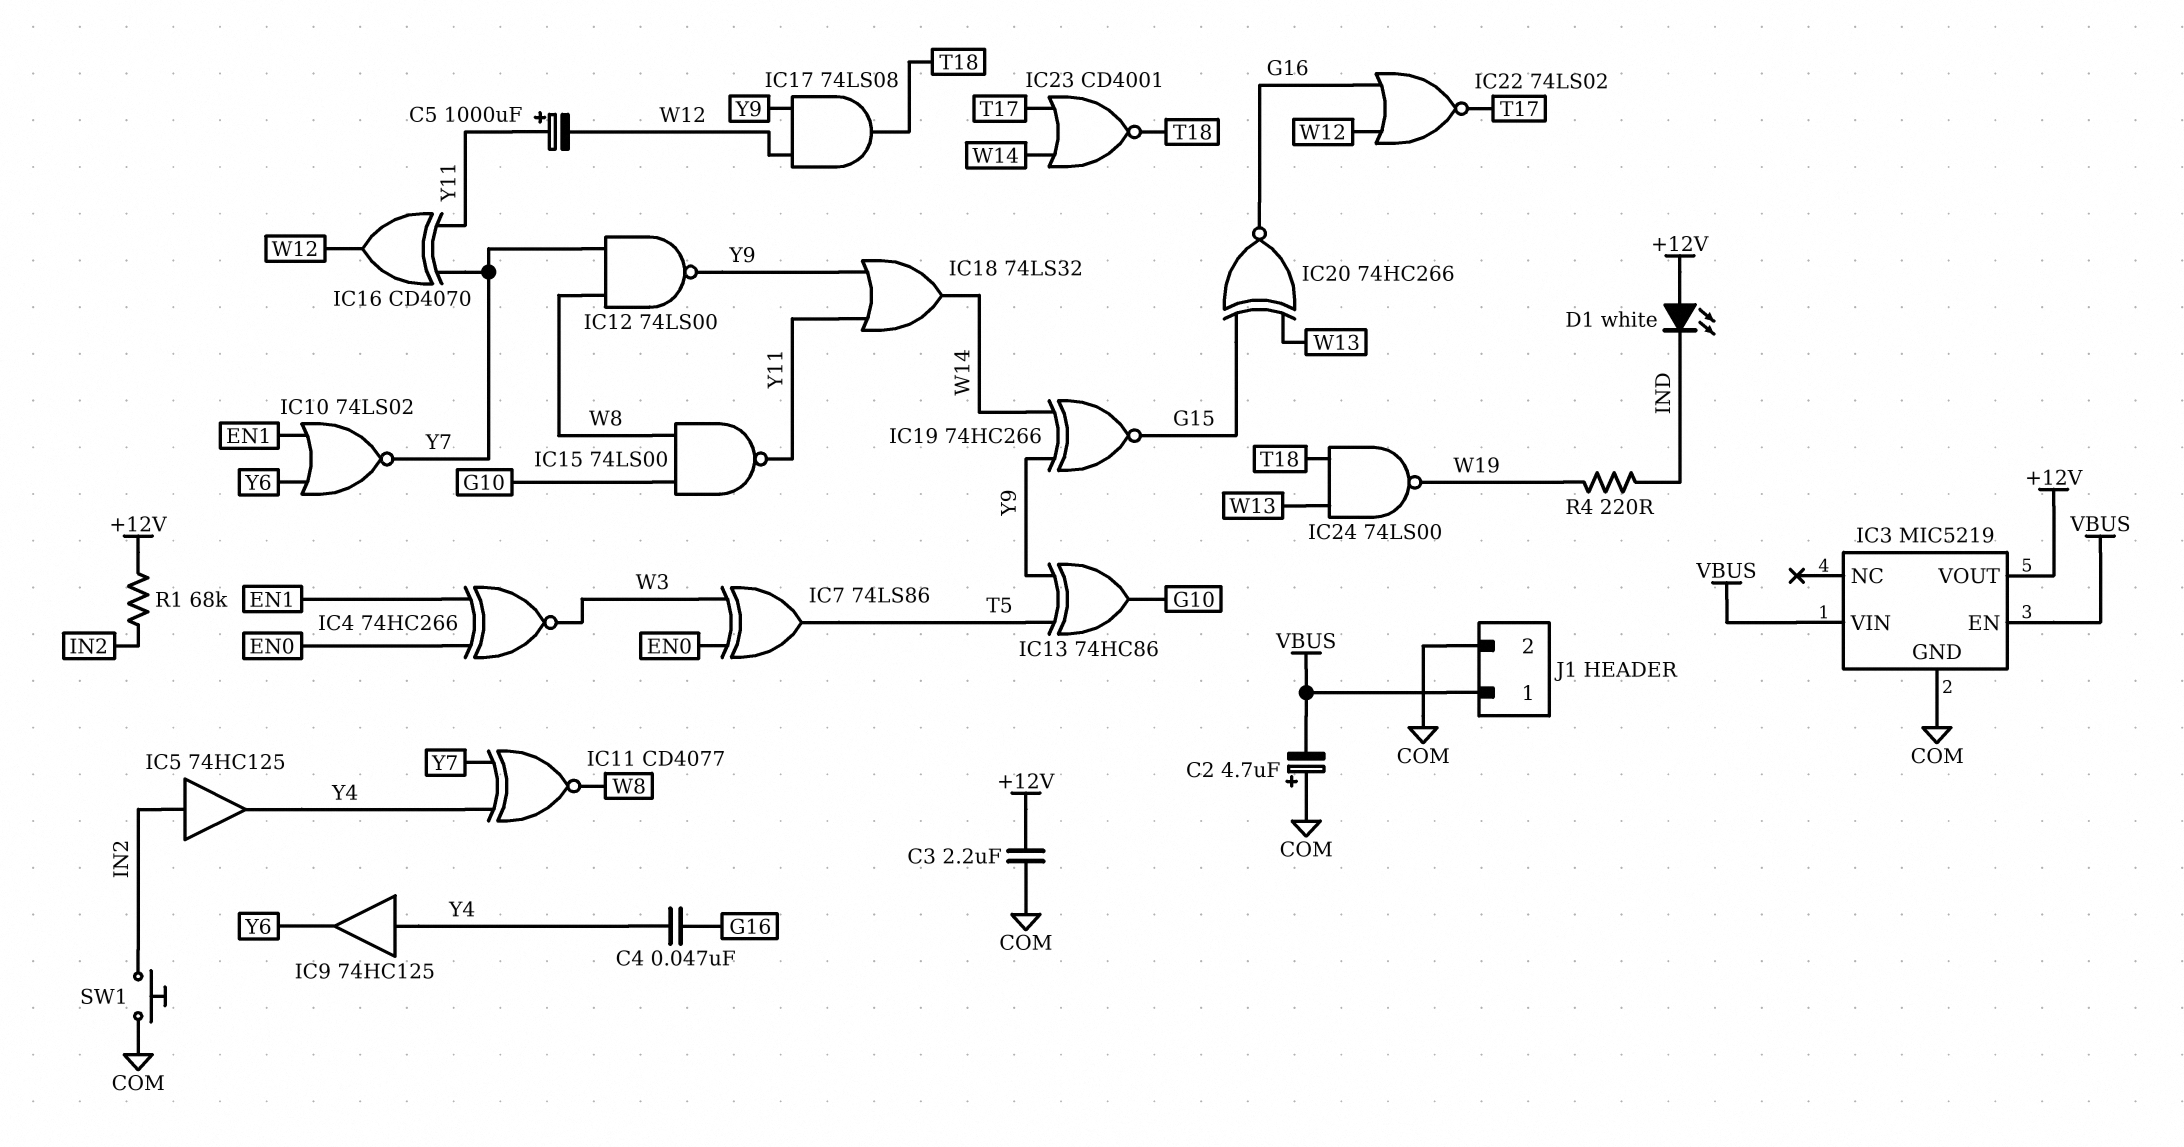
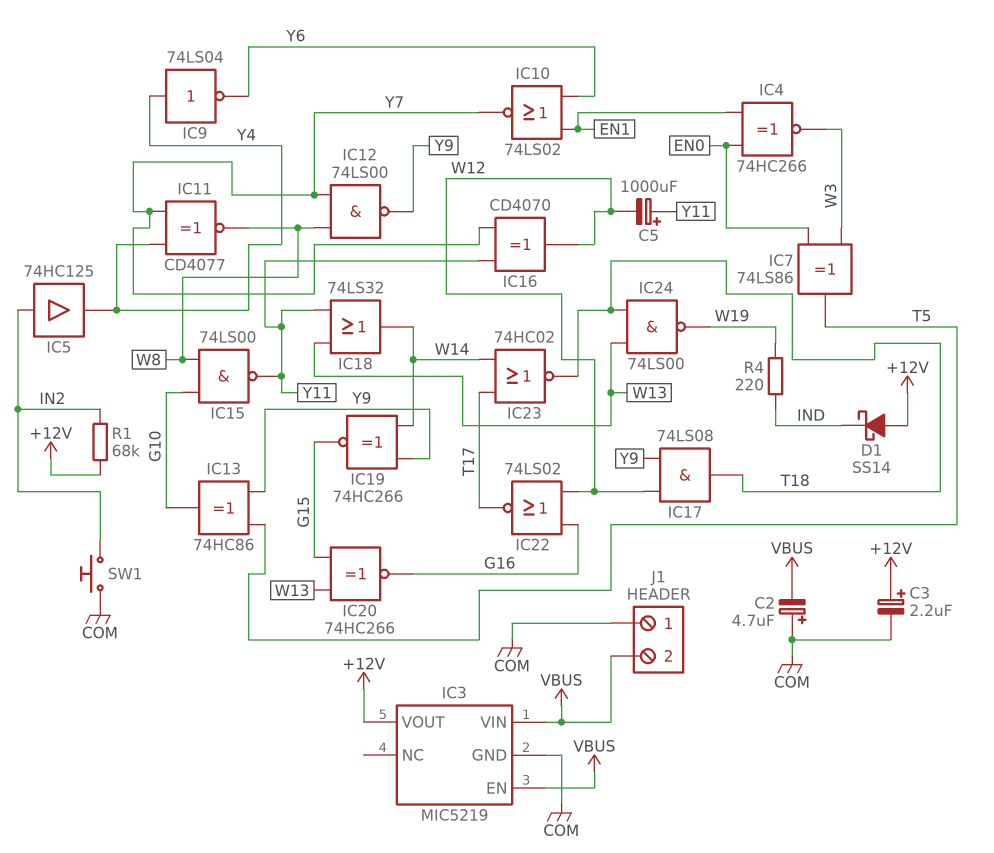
C3: 2.2uF (+12V, COM) -> 2.2uF (plus +12V, minus COM)
C4: 47nF (G16, Y4) -> none
D1: LED white (A +12V, K IND) -> schottky SS14 (A +12V, K IND)
IC9: buffer 74HC125 (in Y4, out Y6) -> NOT 74LS04 (in Y4, out Y6)
IC18: OR 74LS32 (in Y9, in Y11, out W14) -> OR 74LS32 (in W13, in Y11, out W14)
IC23: NOR CD4001 (in T17, in W14, out T18) -> NOR 74HC02 (in T17, in W14, out T18)
J1 pin 1: VBUS -> COM
J1 pin 2: COM -> VBUS

